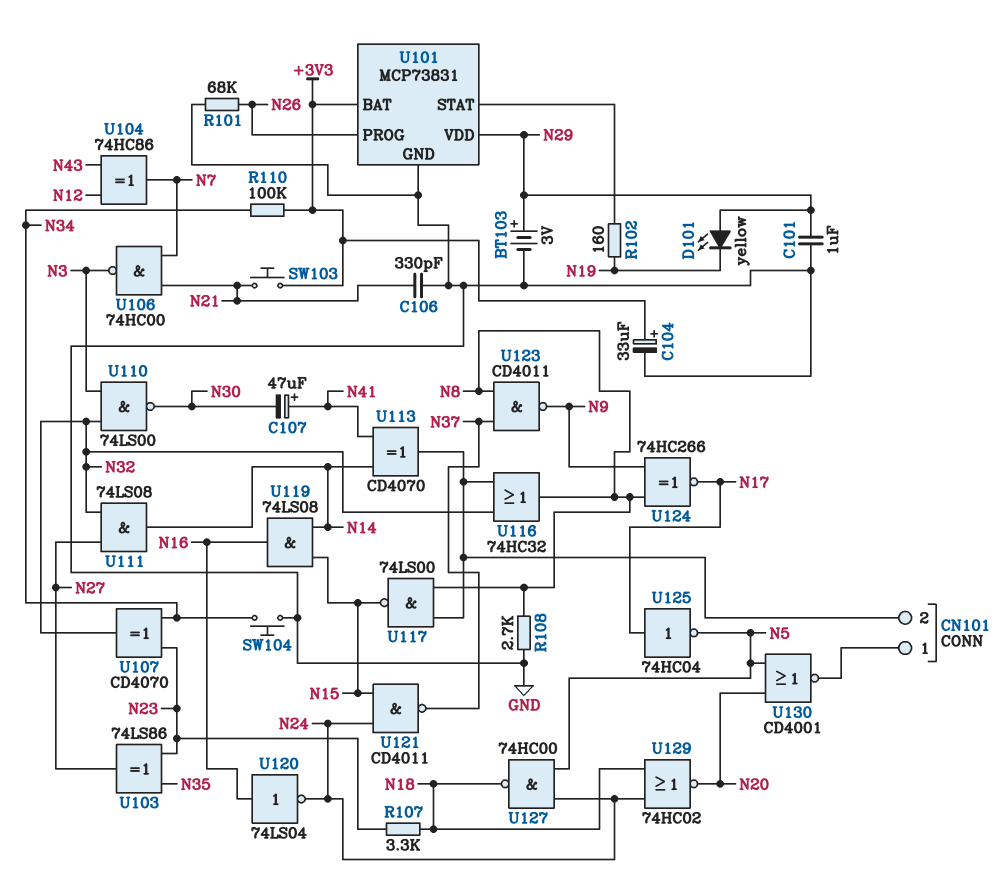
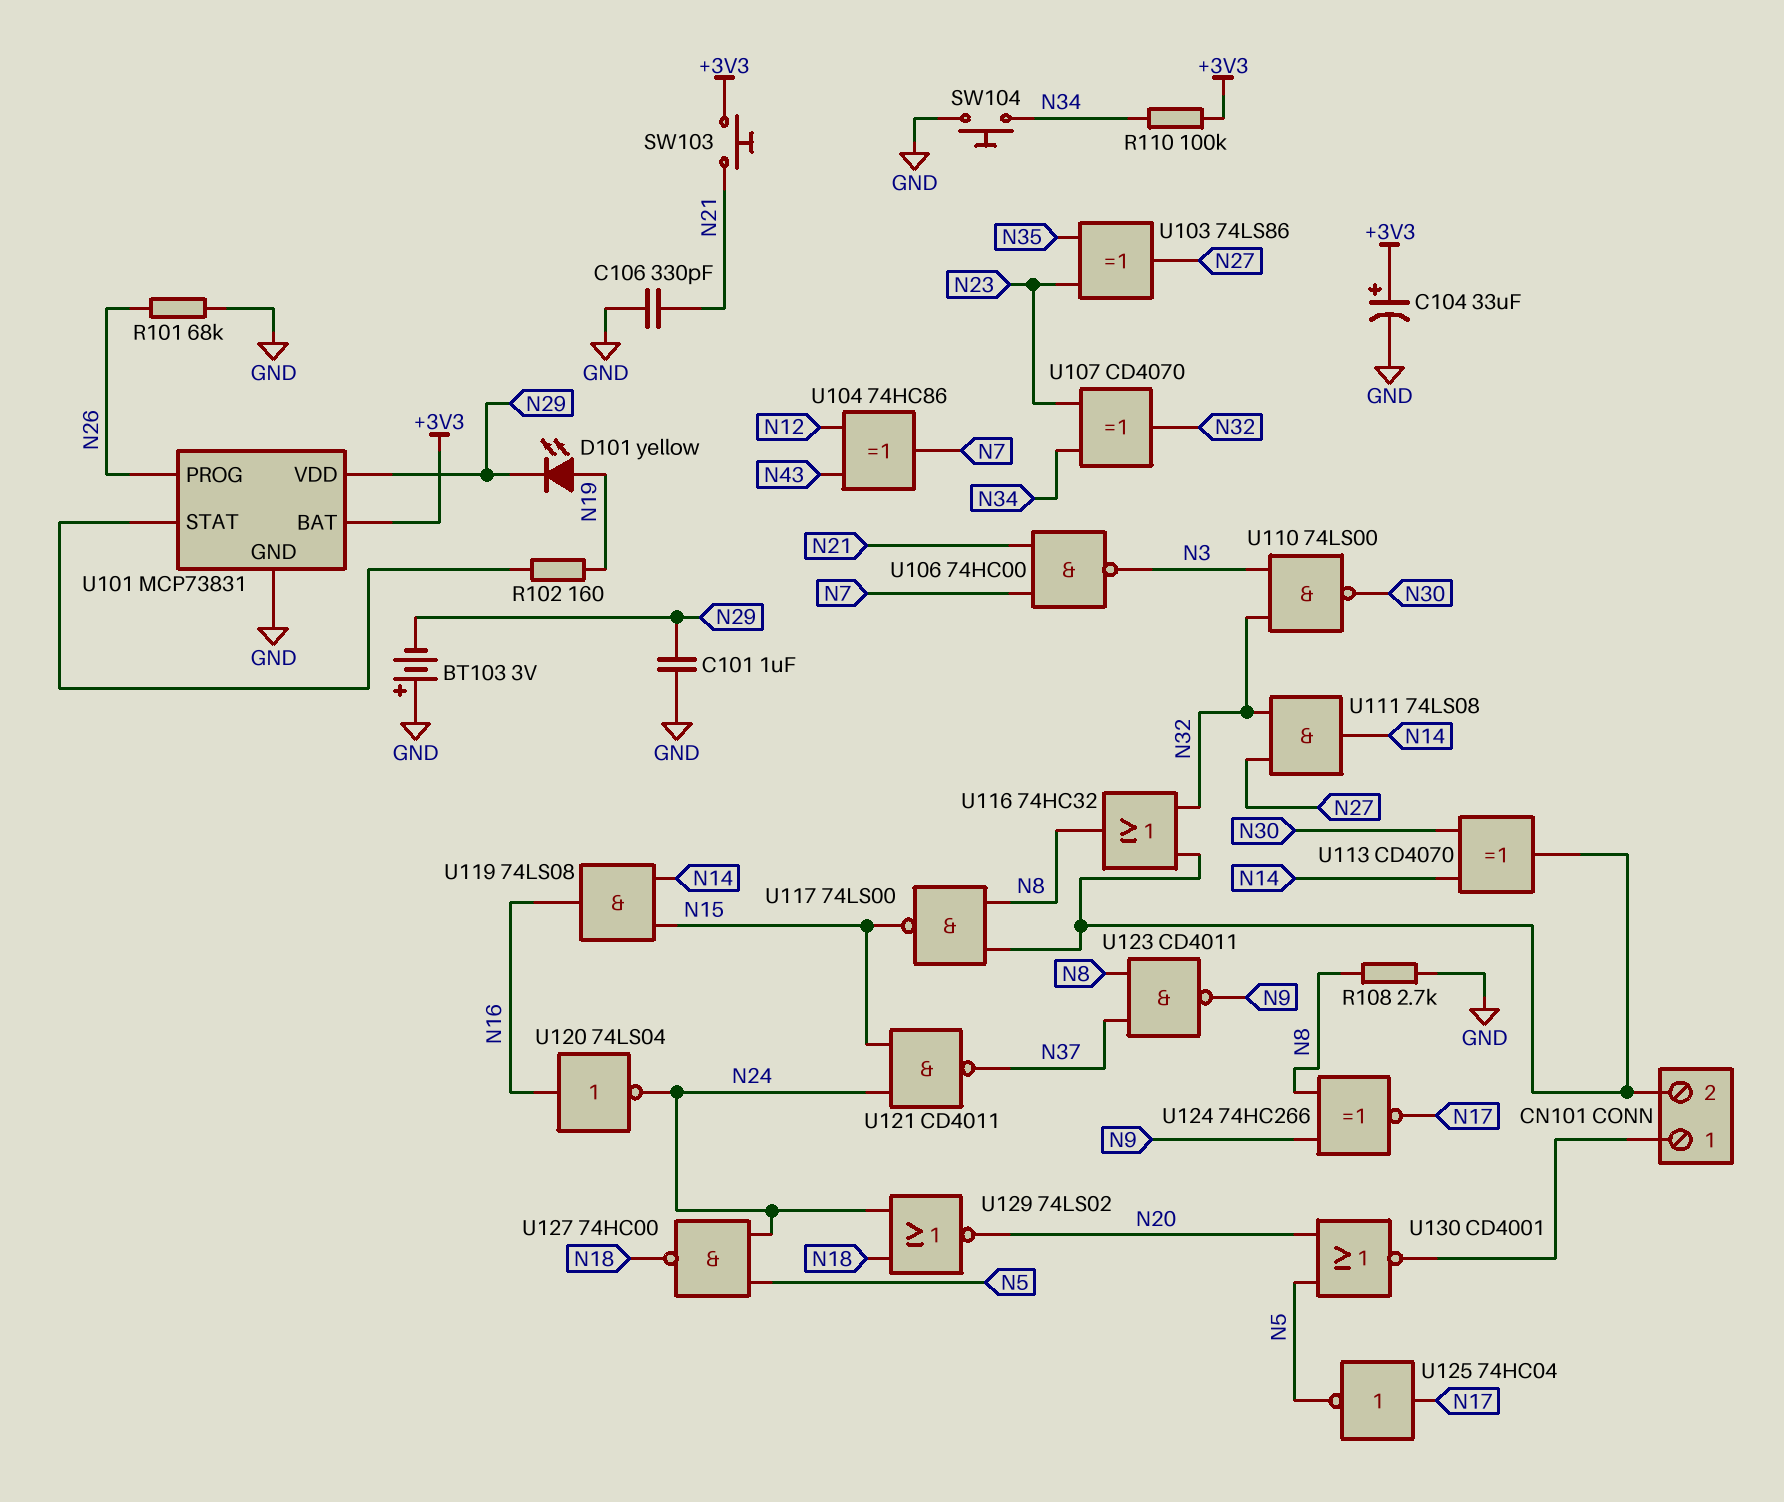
BT103: 3V (plus N29, minus GND) -> 3V (plus GND, minus N29)
C107: 47uF (plus N41, minus N30) -> none
D101: LED yellow (A N29, K N19) -> LED yellow (A N19, K N29)
R107: 3.3k (N18, N23) -> none
U113: XOR CD4070 (in N14, in N41, out CN101/2) -> XOR CD4070 (in N14, in N30, out CN101/2)
U129: NOR 74HC02 (in N18, in N24, out N20) -> NOR 74LS02 (in N18, in N24, out N20)

